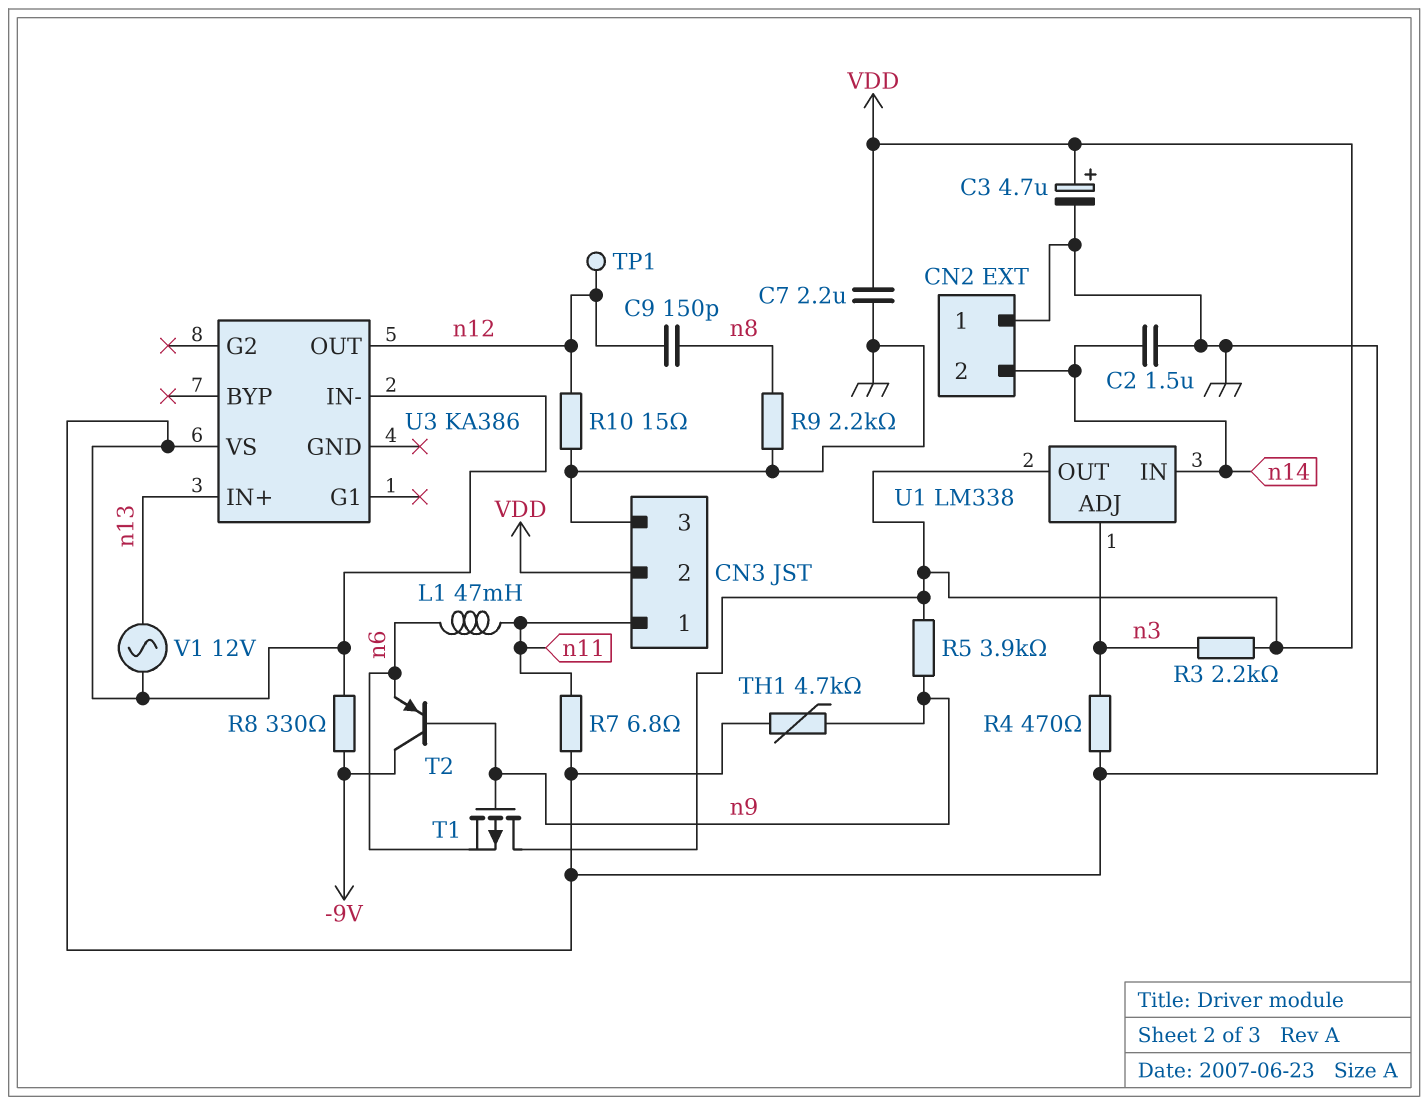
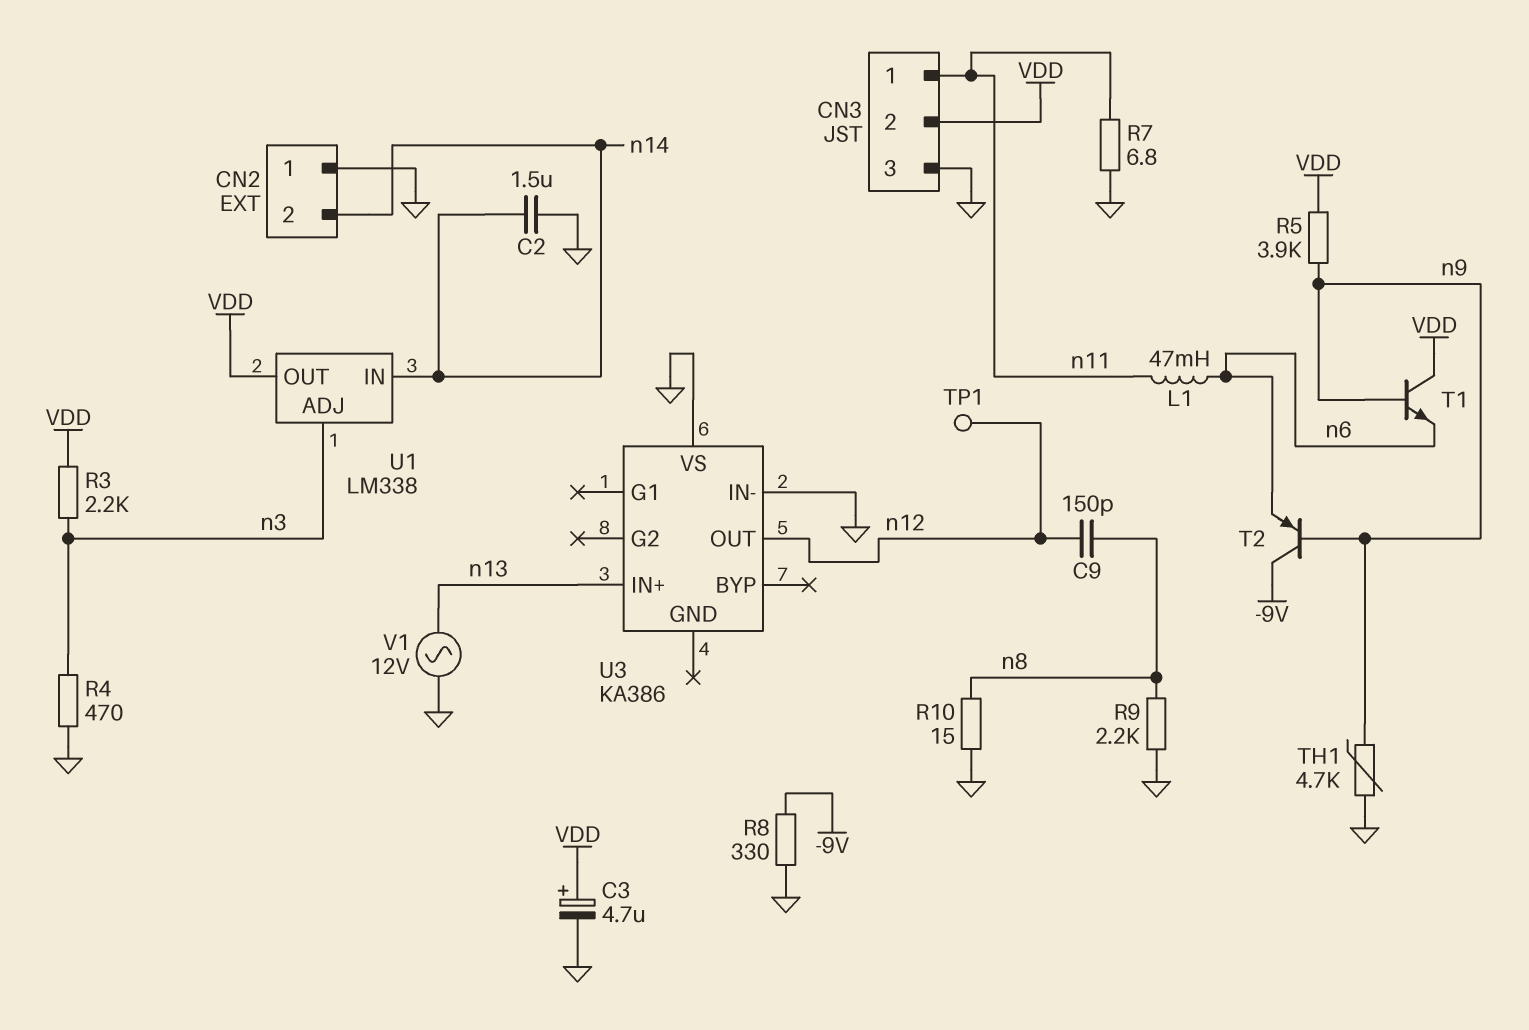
C7: 2.2uF (GND, VDD) -> none
R10: 15 (GND, n12) -> 15 (GND, n8)
T1: PMOS (G n9, D VDD, S n6) -> NPN (B n9, C VDD, E n6)

